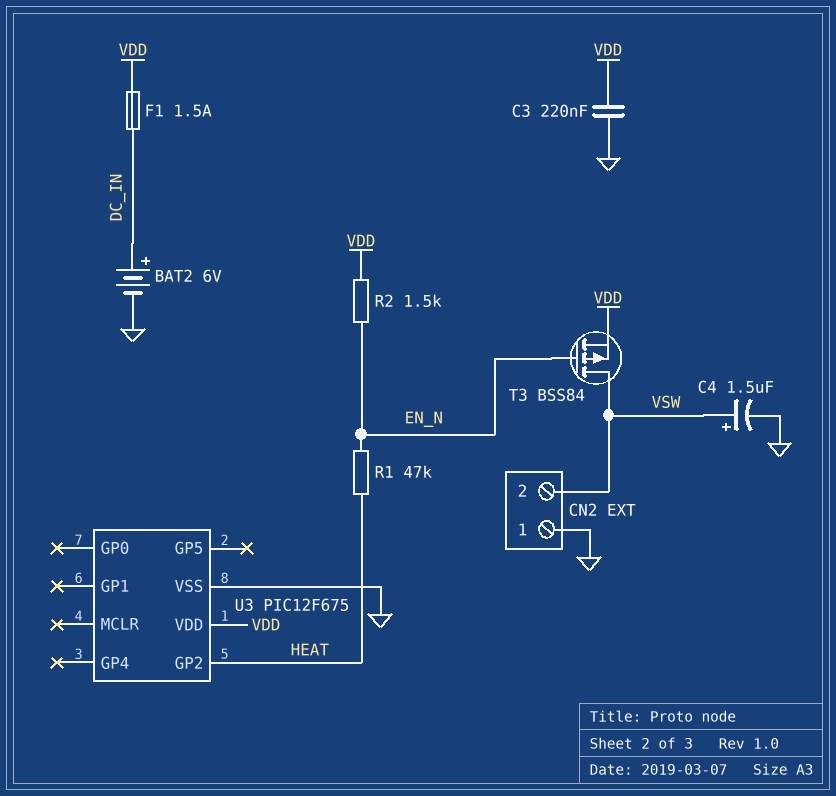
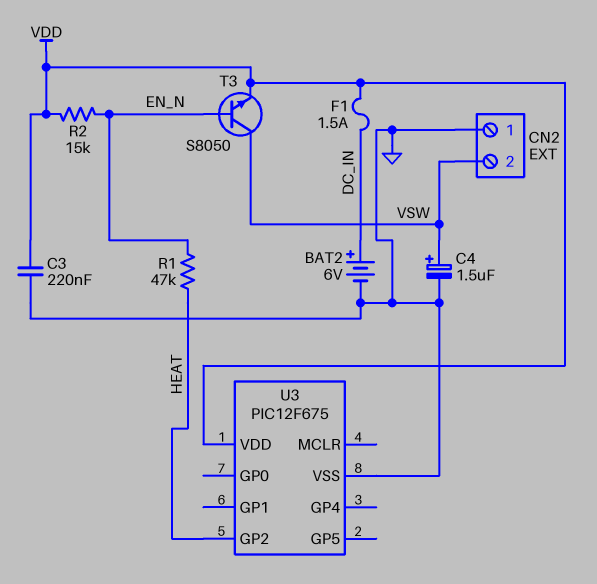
R2: 1.5k (EN_N, VDD) -> 15k (EN_N, VDD)
T3: PMOS BSS84 (G EN_N, D VSW, S VDD) -> NPN S8050 (B EN_N, C VSW, E VDD)

